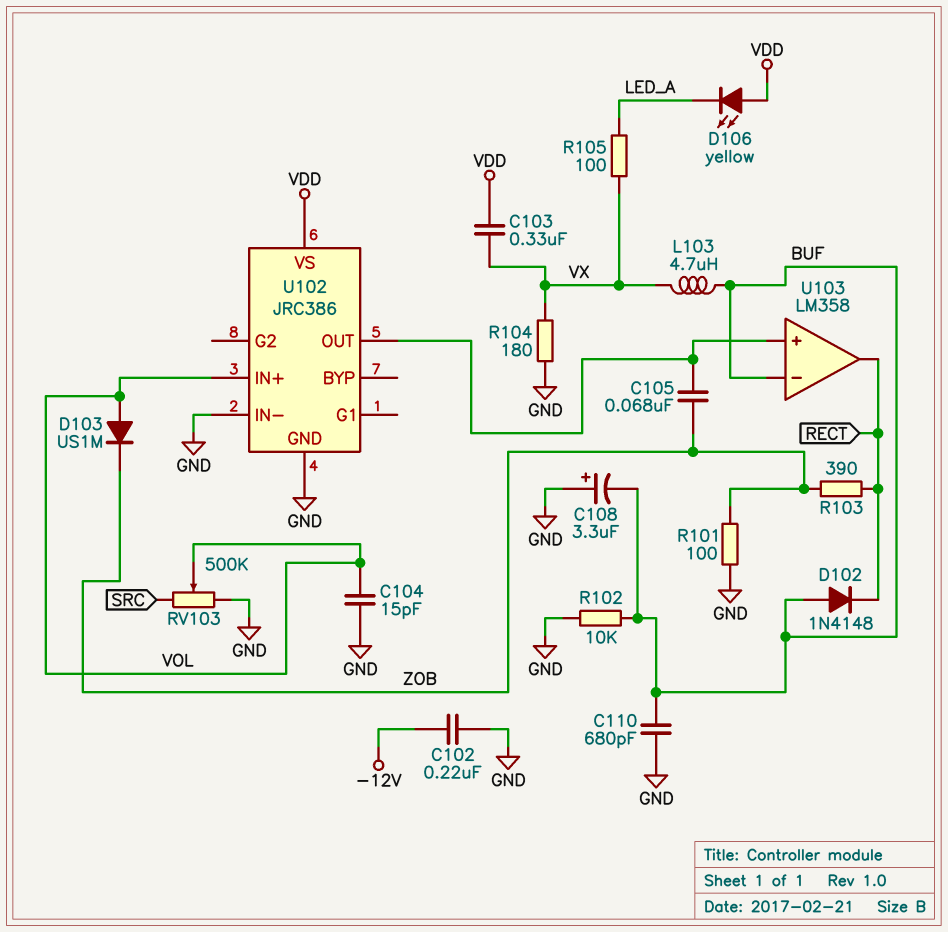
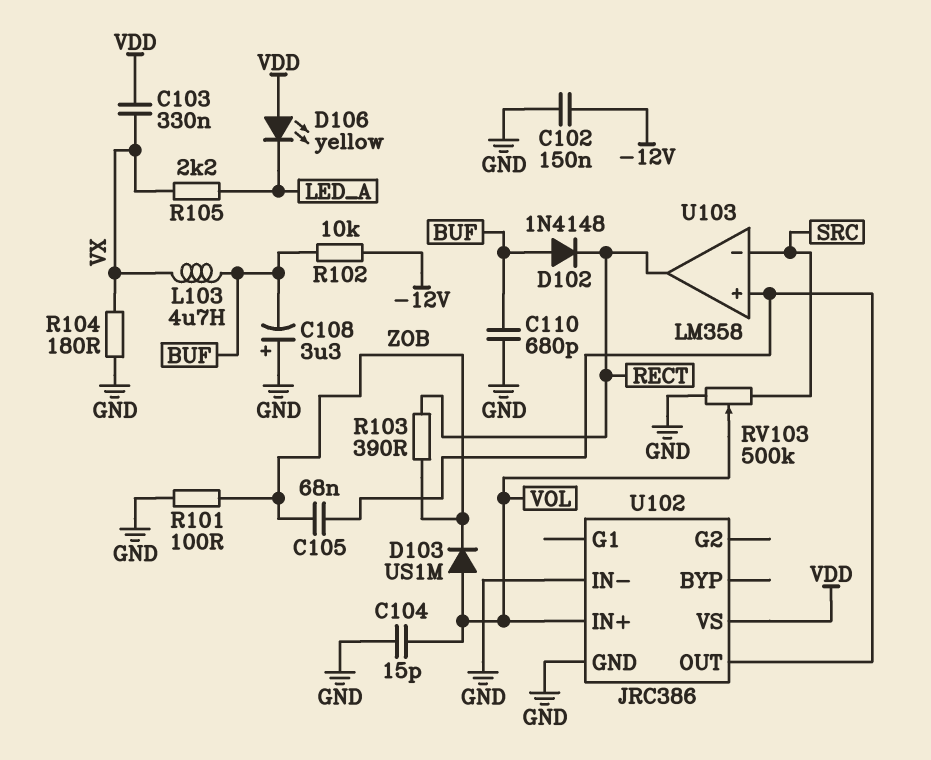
C102: 220nF (-12V, GND) -> 150nF (-12V, GND)
R102: 10k (BUF, GND) -> 10k (-12V, BUF)
R105: 100 (LED_A, VX) -> 2.2k (LED_A, VX)
U103 pin in-: BUF -> SRC

